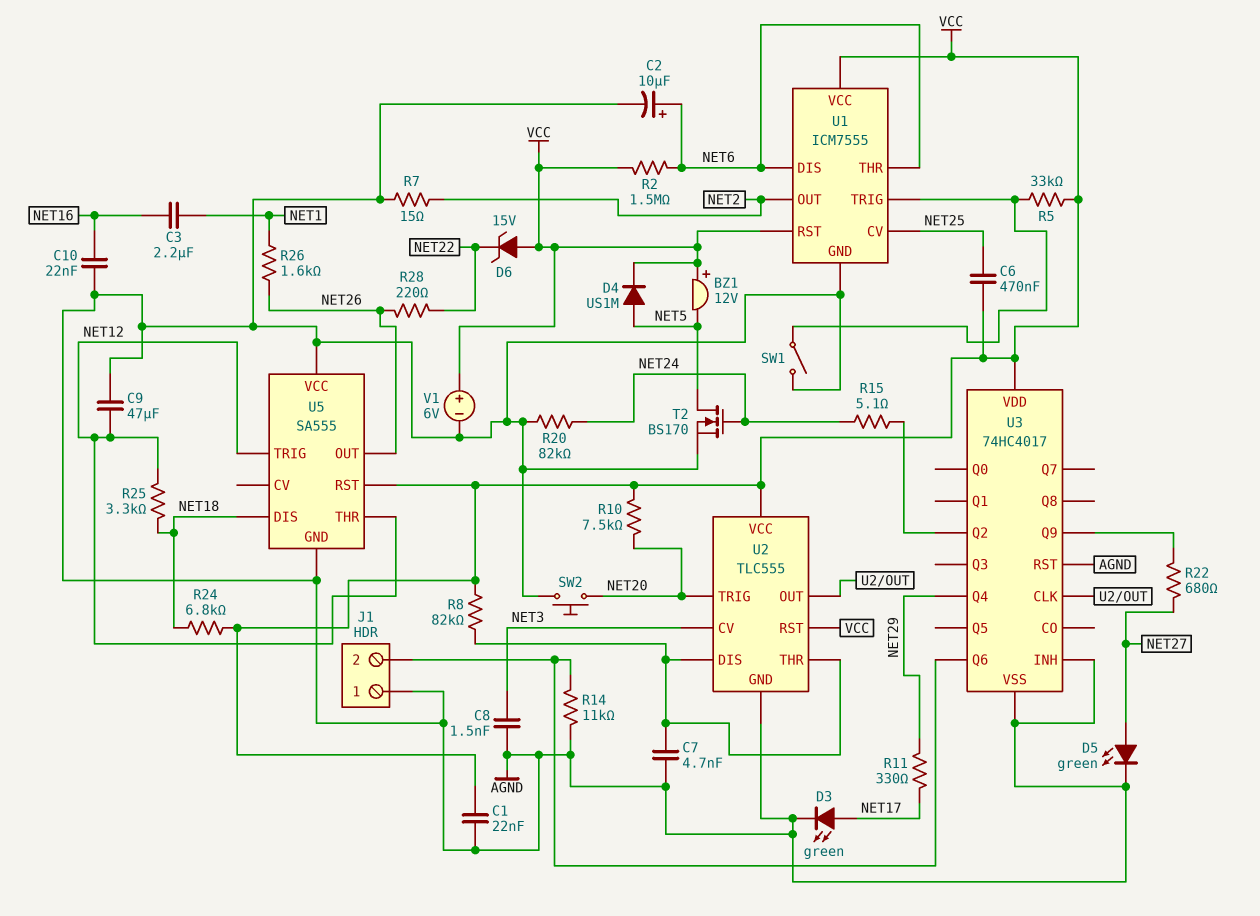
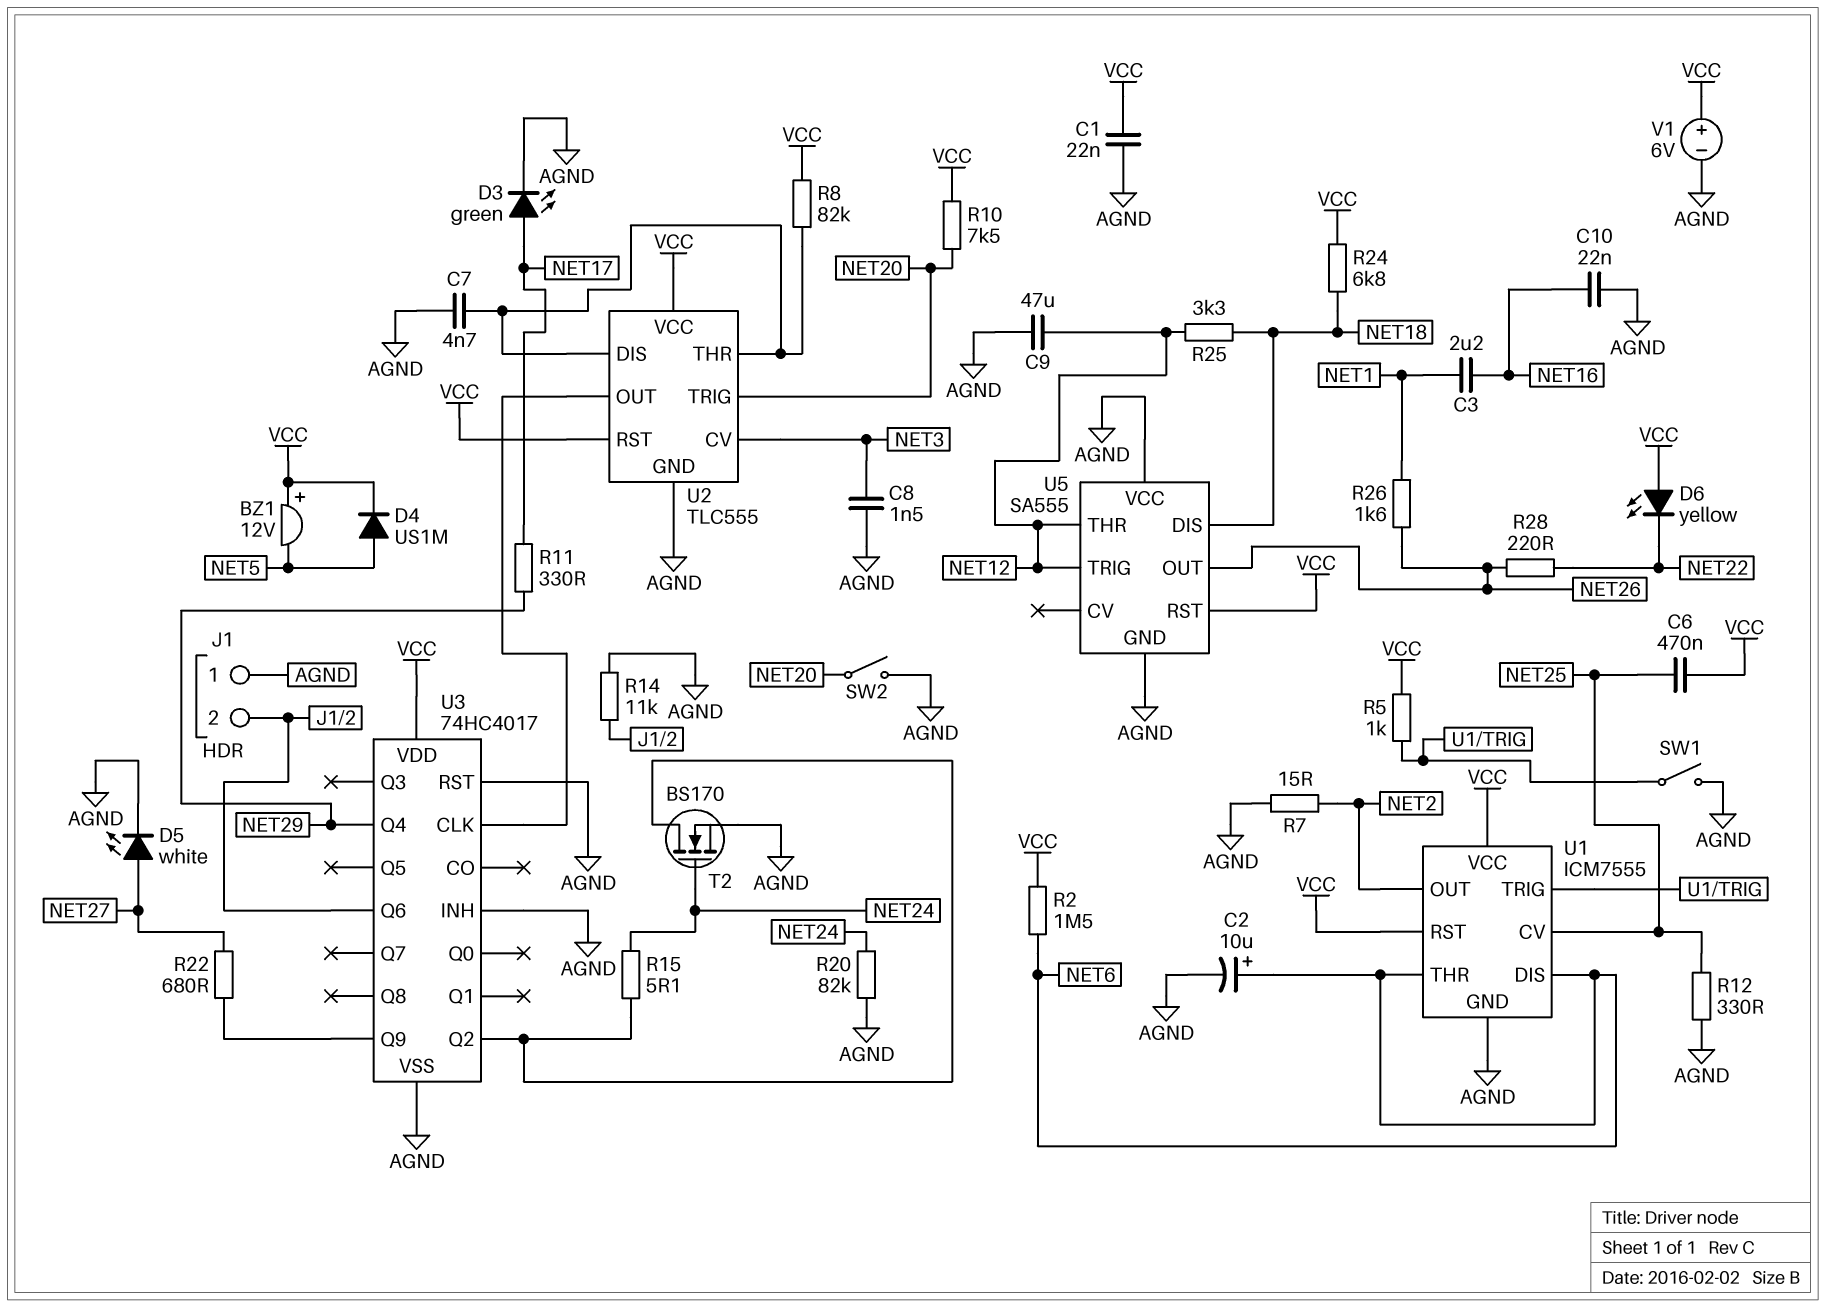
D5: LED green (A NET27, K AGND) -> LED white (A NET27, K AGND)
D6: zener 15V (A VCC, K NET22) -> LED yellow (A VCC, K NET22)
R5: 33k (U1/TRIG, VCC) -> 1k (U1/TRIG, VCC)
R12: none -> 330 (AGND, NET25)
SW2: button (AGND, NET20) -> switch (AGND, NET20)
T2: NMOS BS170 (G NET24, D NET5, S AGND) -> NMOS BS170 (G NET24, D U3/Q2, S AGND)

